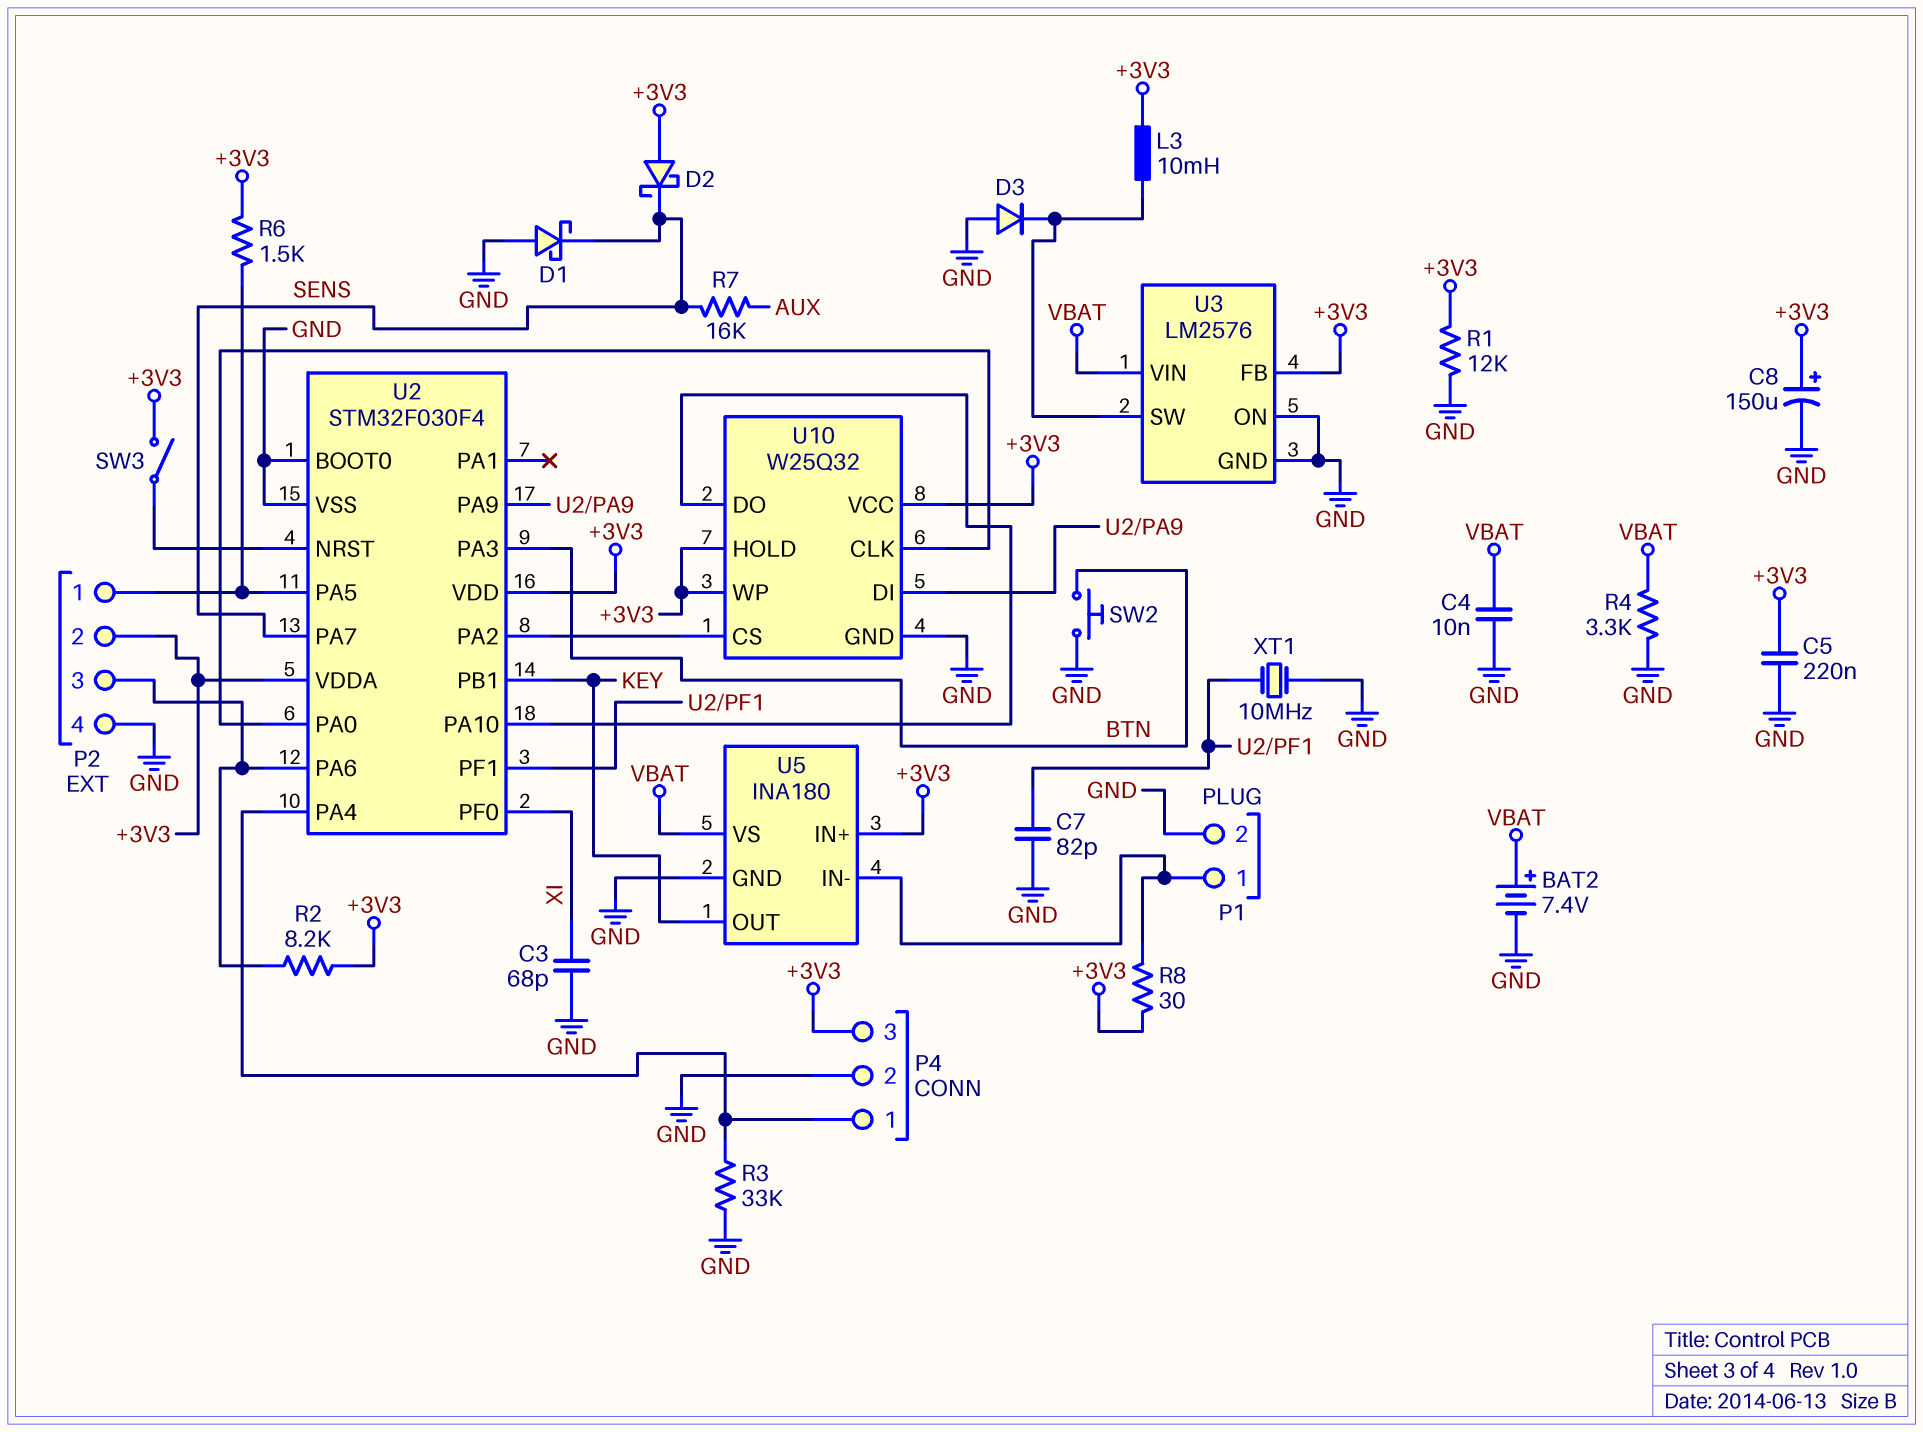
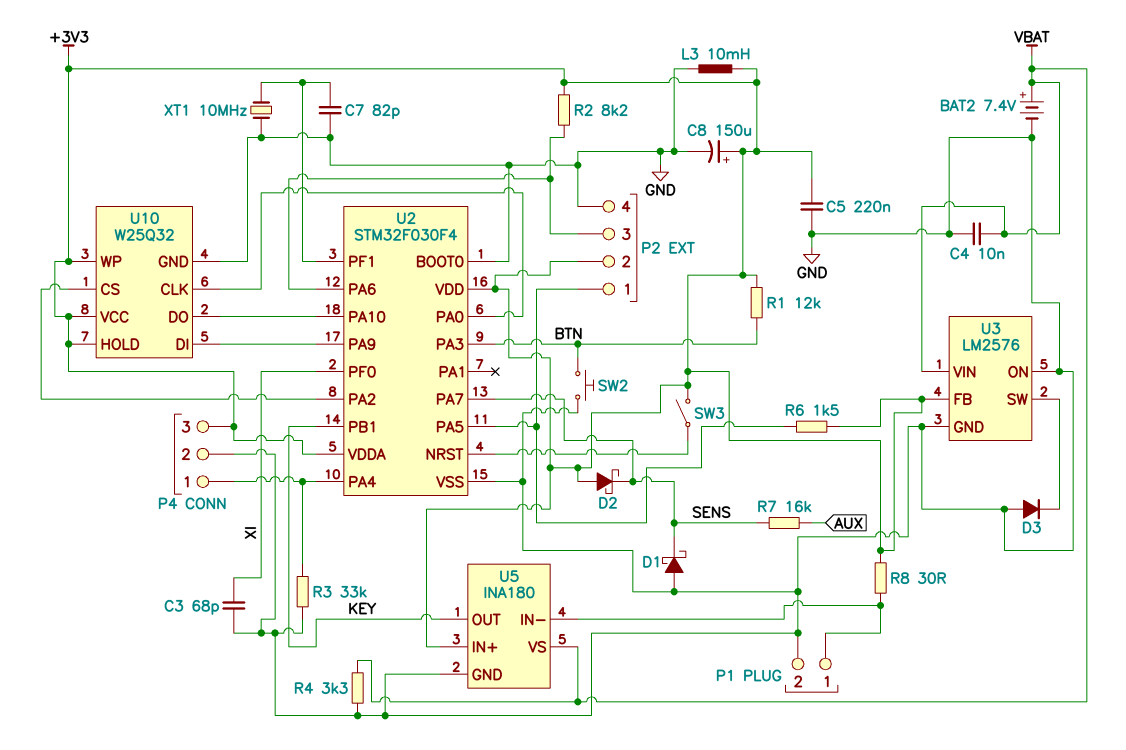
L3: 10mH (+3V3, U3/SW) -> 10mH (+3V3, GND)
R1: 12k (+3V3, GND) -> 12k (+3V3, BTN)

